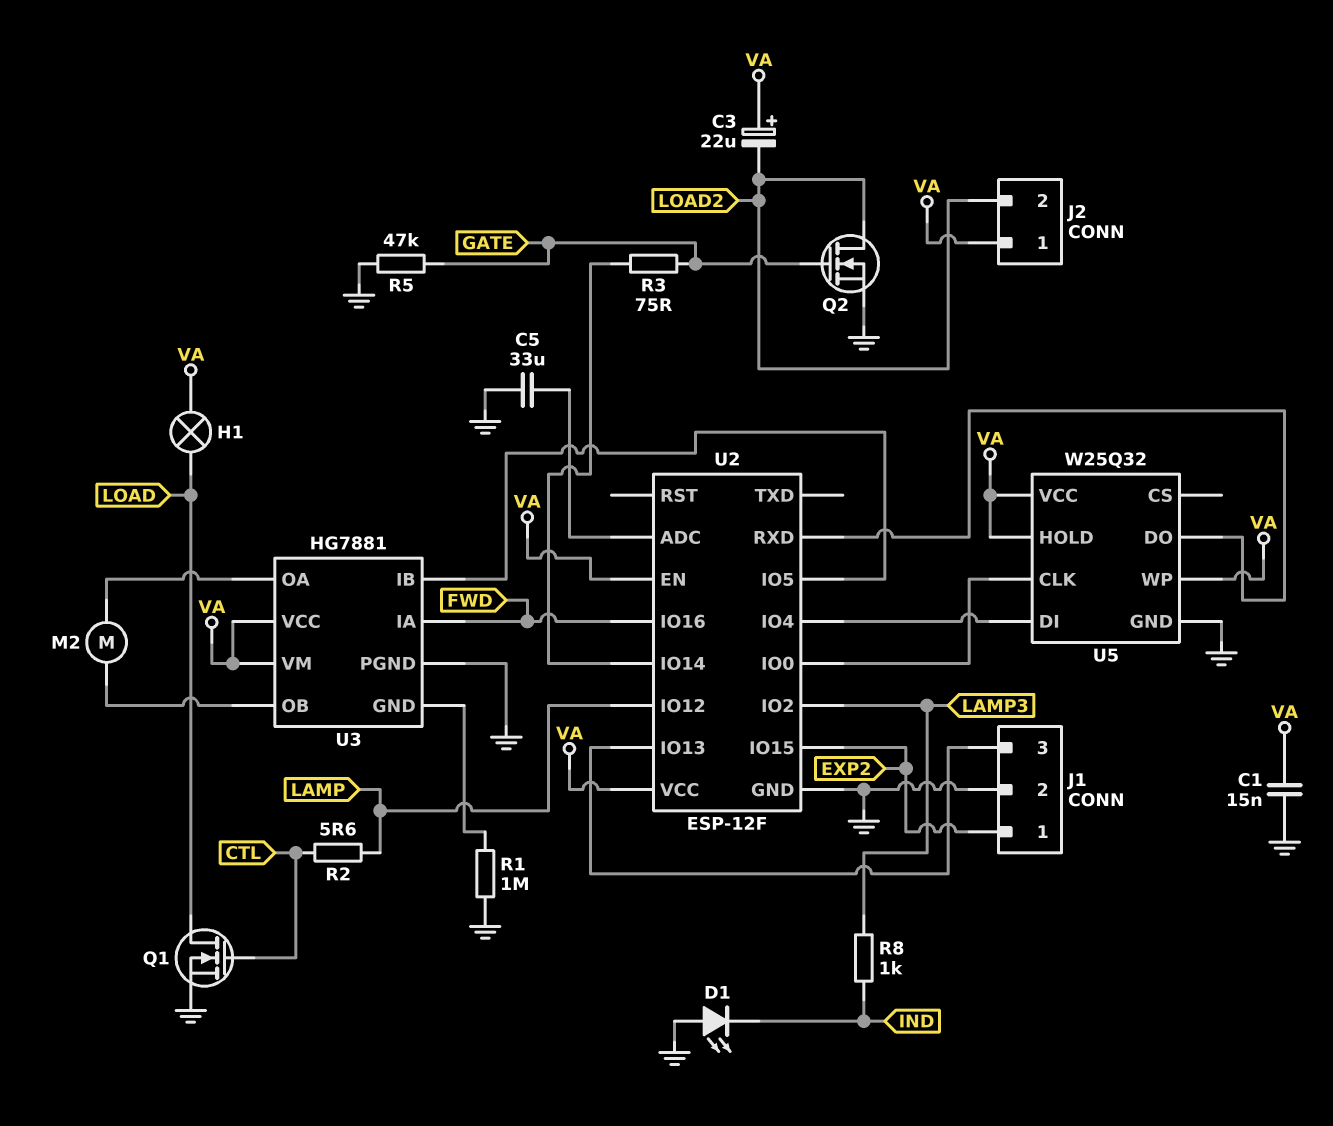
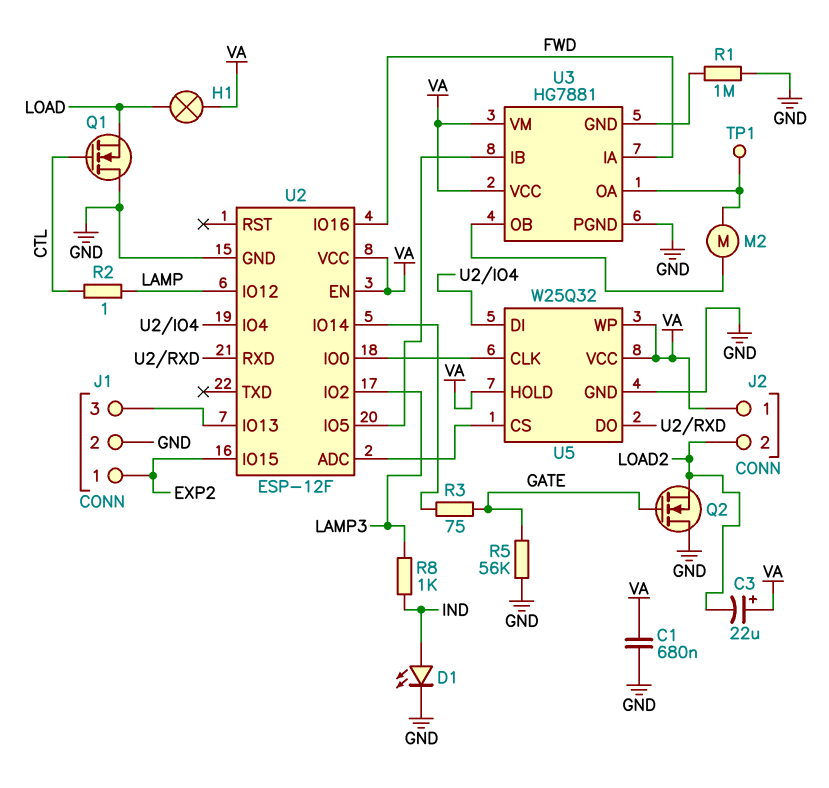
C1: 15nF (GND, VA) -> 680nF (GND, VA)
C5: 33uF (GND, U2/ADC) -> none
D1: LED (A GND, K IND) -> LED (A IND, K GND)
Q1: NMOS (G CTL, D LOAD, S GND) -> NMOS (G CTL, D GND, S LOAD)
Q2: NMOS (G GATE, D LOAD2, S GND) -> NMOS (G GATE, D GND, S LOAD2)
R2: 5.6 (CTL, LAMP) -> 1 (CTL, LAMP)
R5: 47k (GATE, GND) -> 56k (GATE, GND)
TP1: none -> test point (U3/OA)
U5 pin CS: none -> U2/ADC

